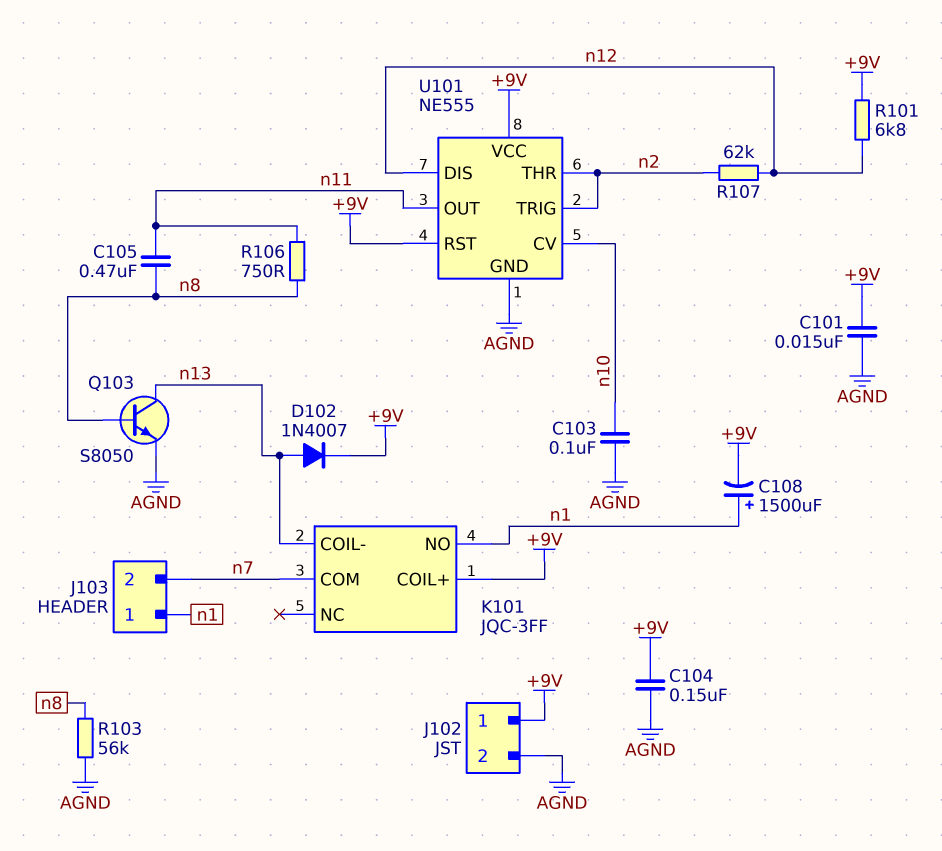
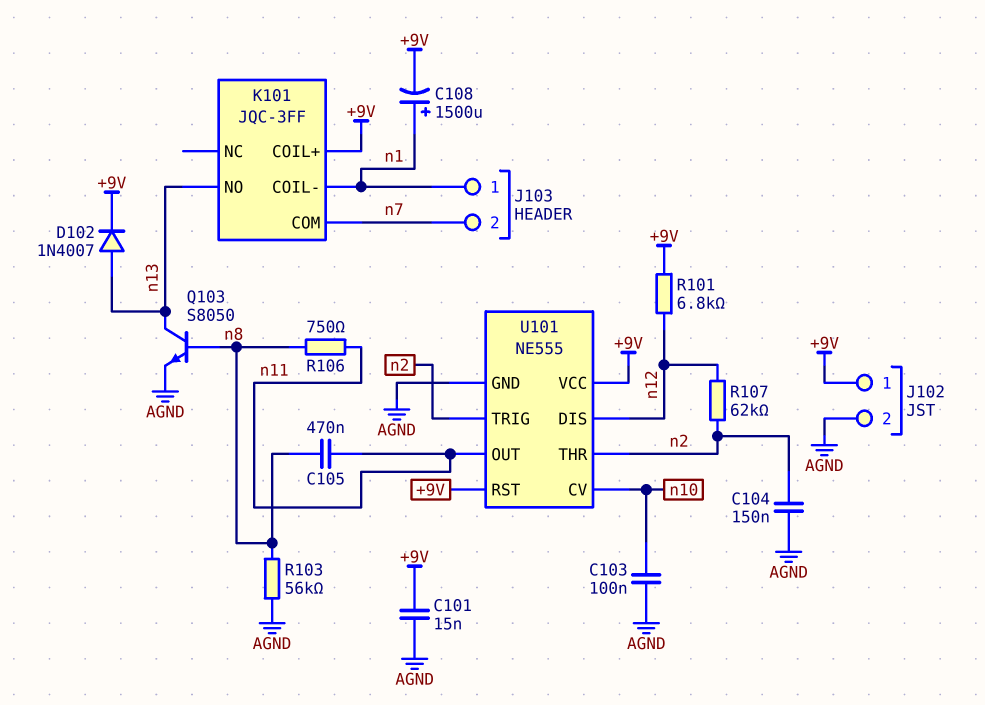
C104: 150nF (+9V, AGND) -> 150nF (AGND, n2)
K101 pin COIL-: n13 -> n1
K101 pin NO: n1 -> n13

